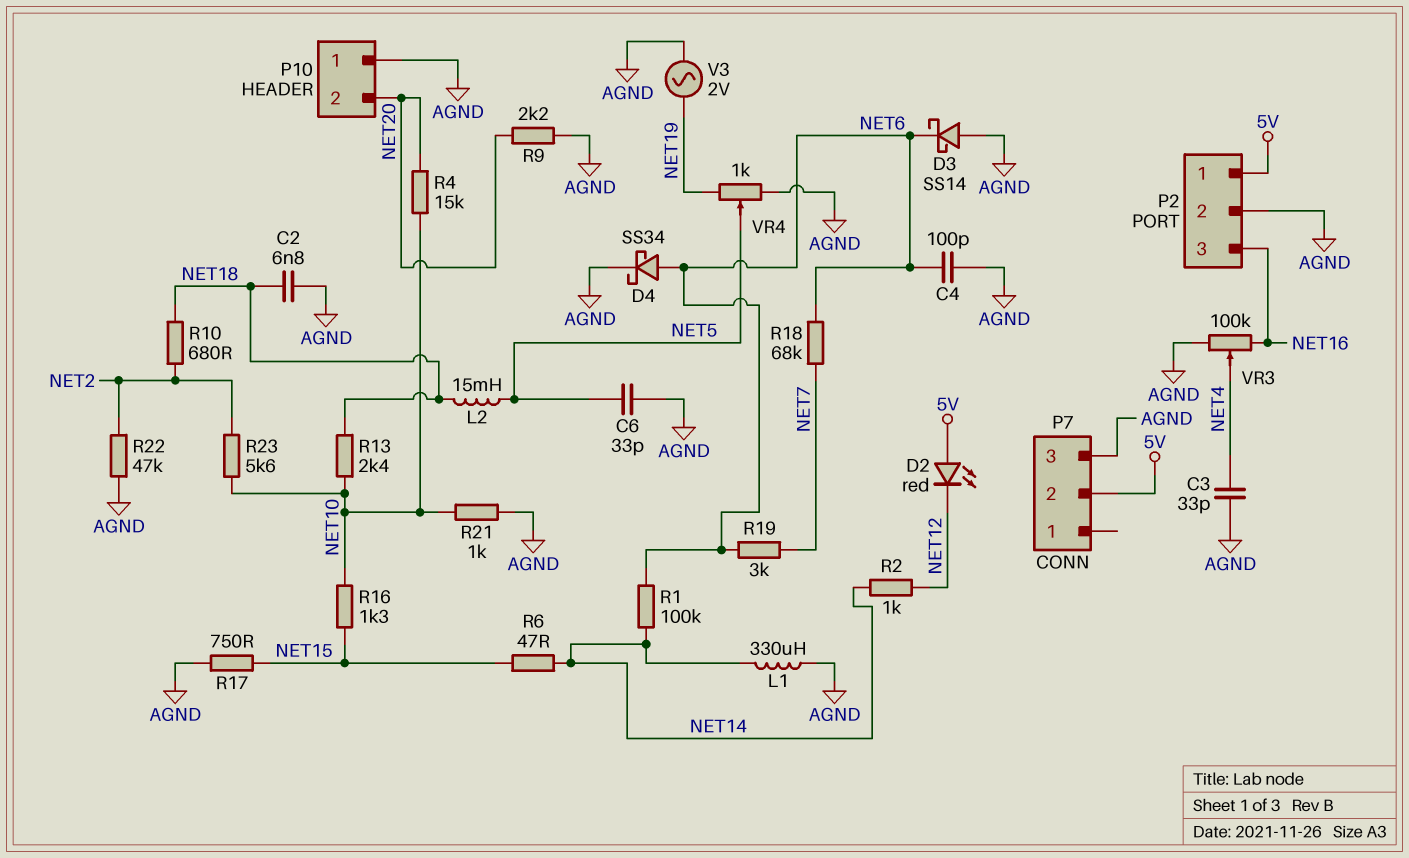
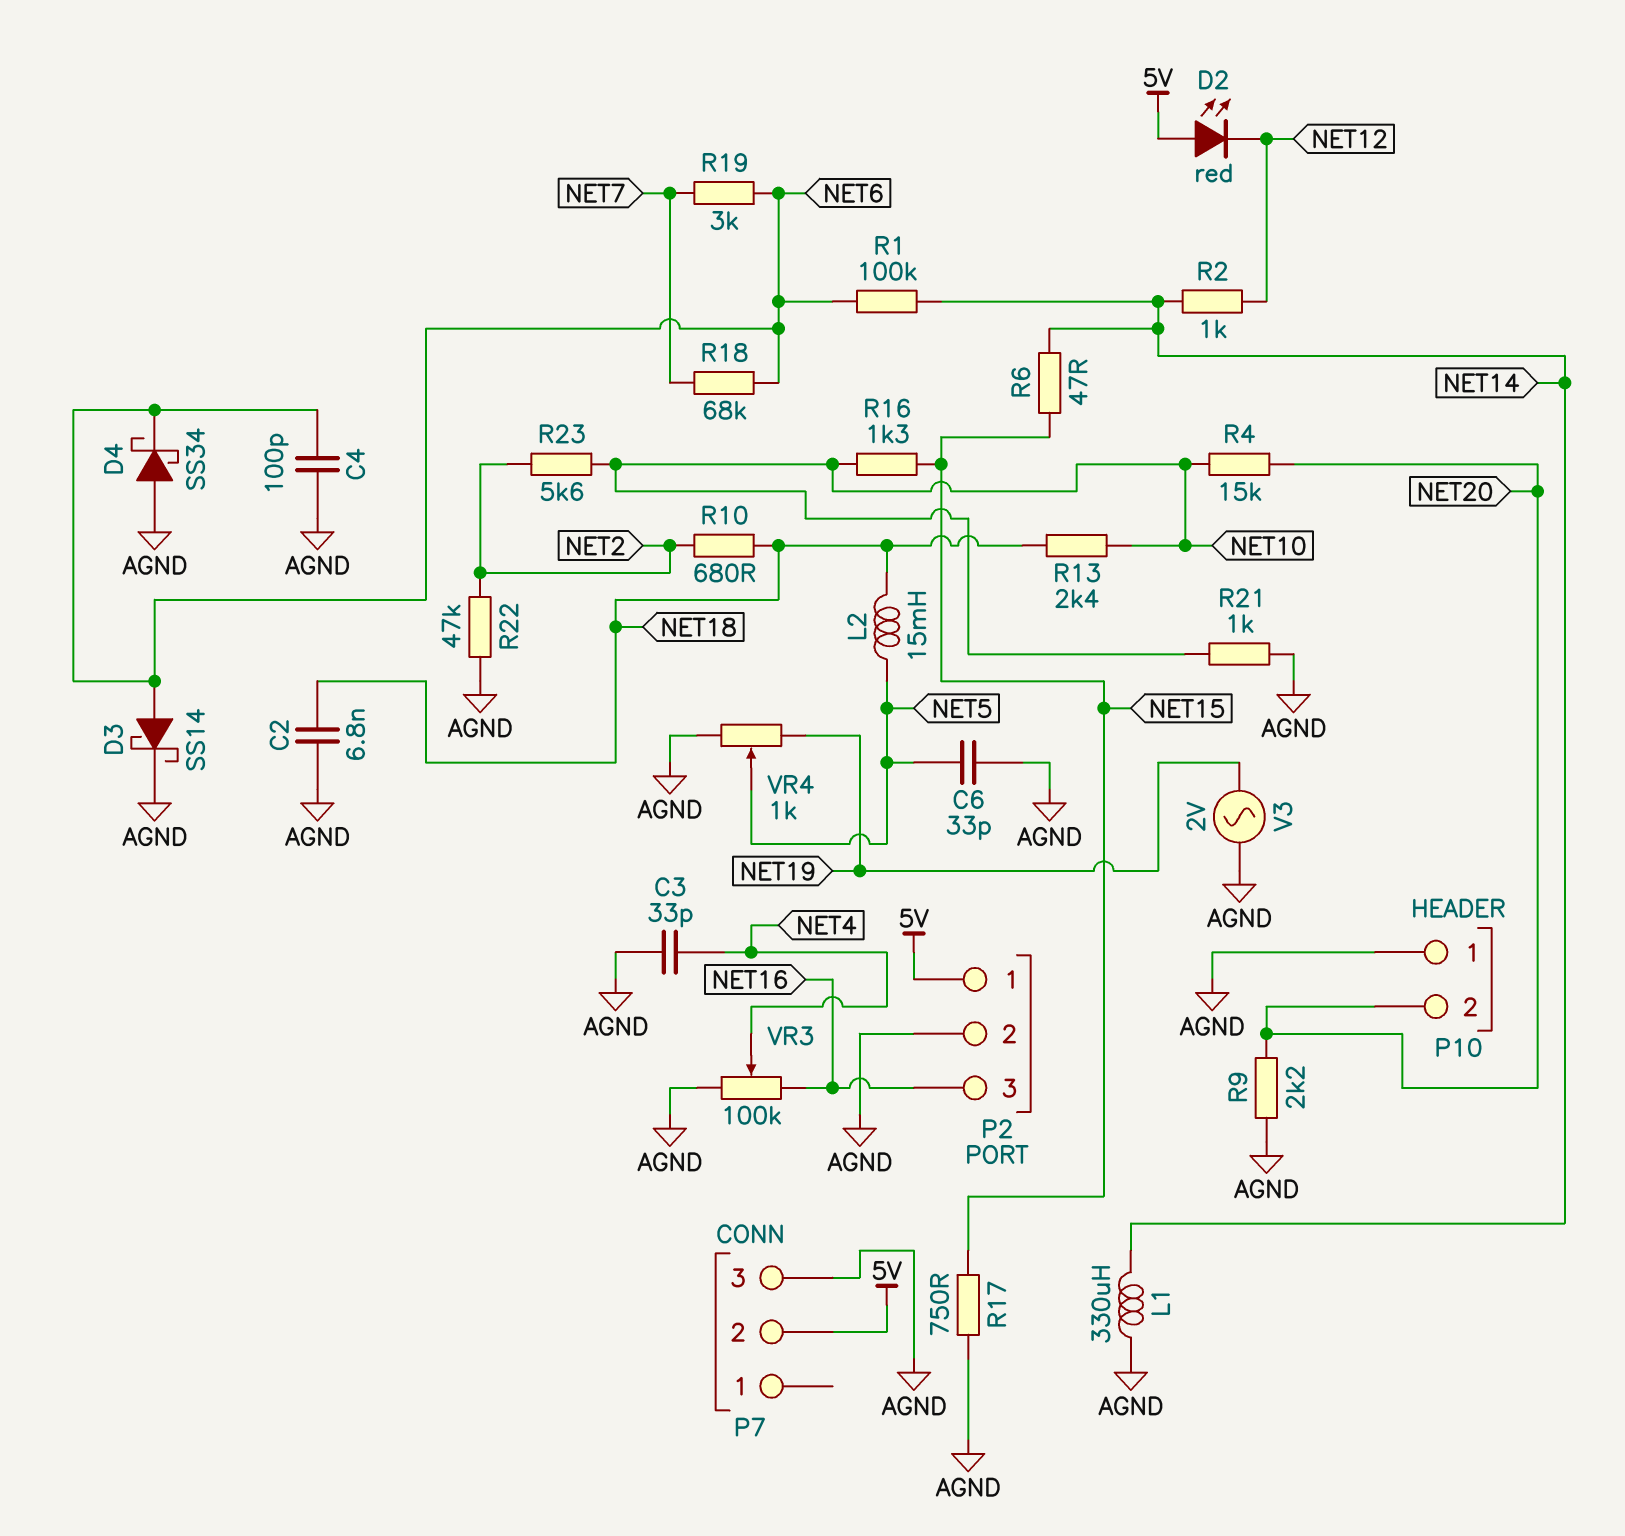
D3: schottky SS14 (A AGND, K NET6) -> schottky SS14 (A NET6, K AGND)
D4: schottky SS34 (A NET6, K AGND) -> schottky SS34 (A AGND, K NET6)

